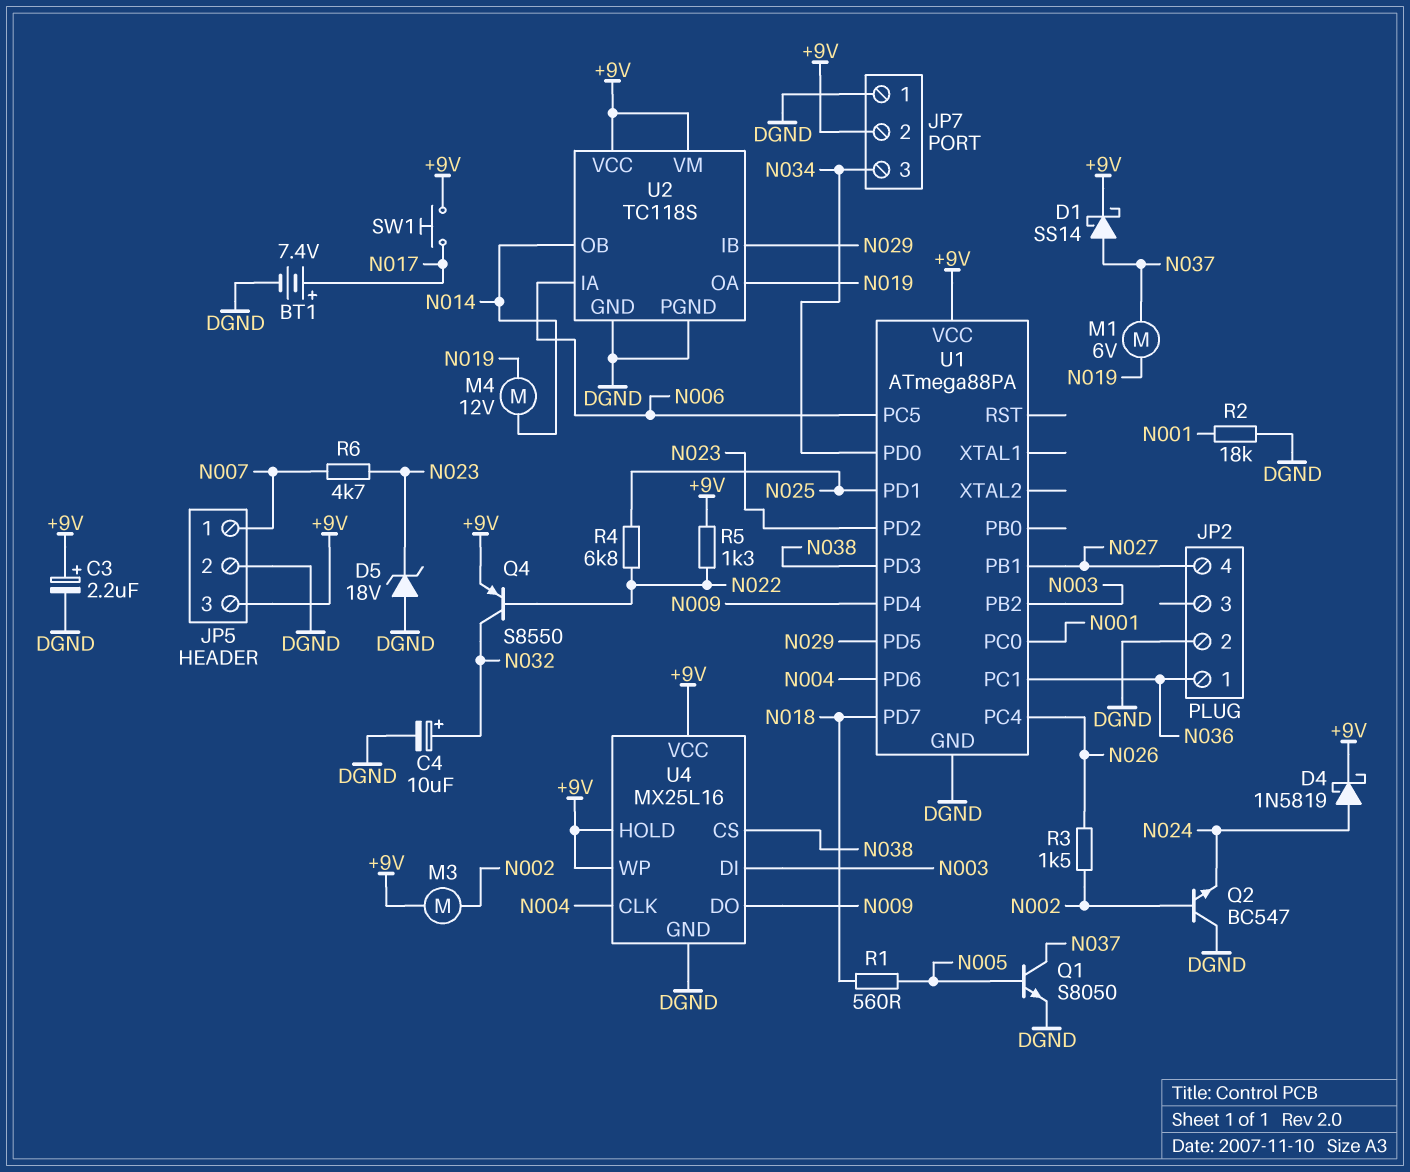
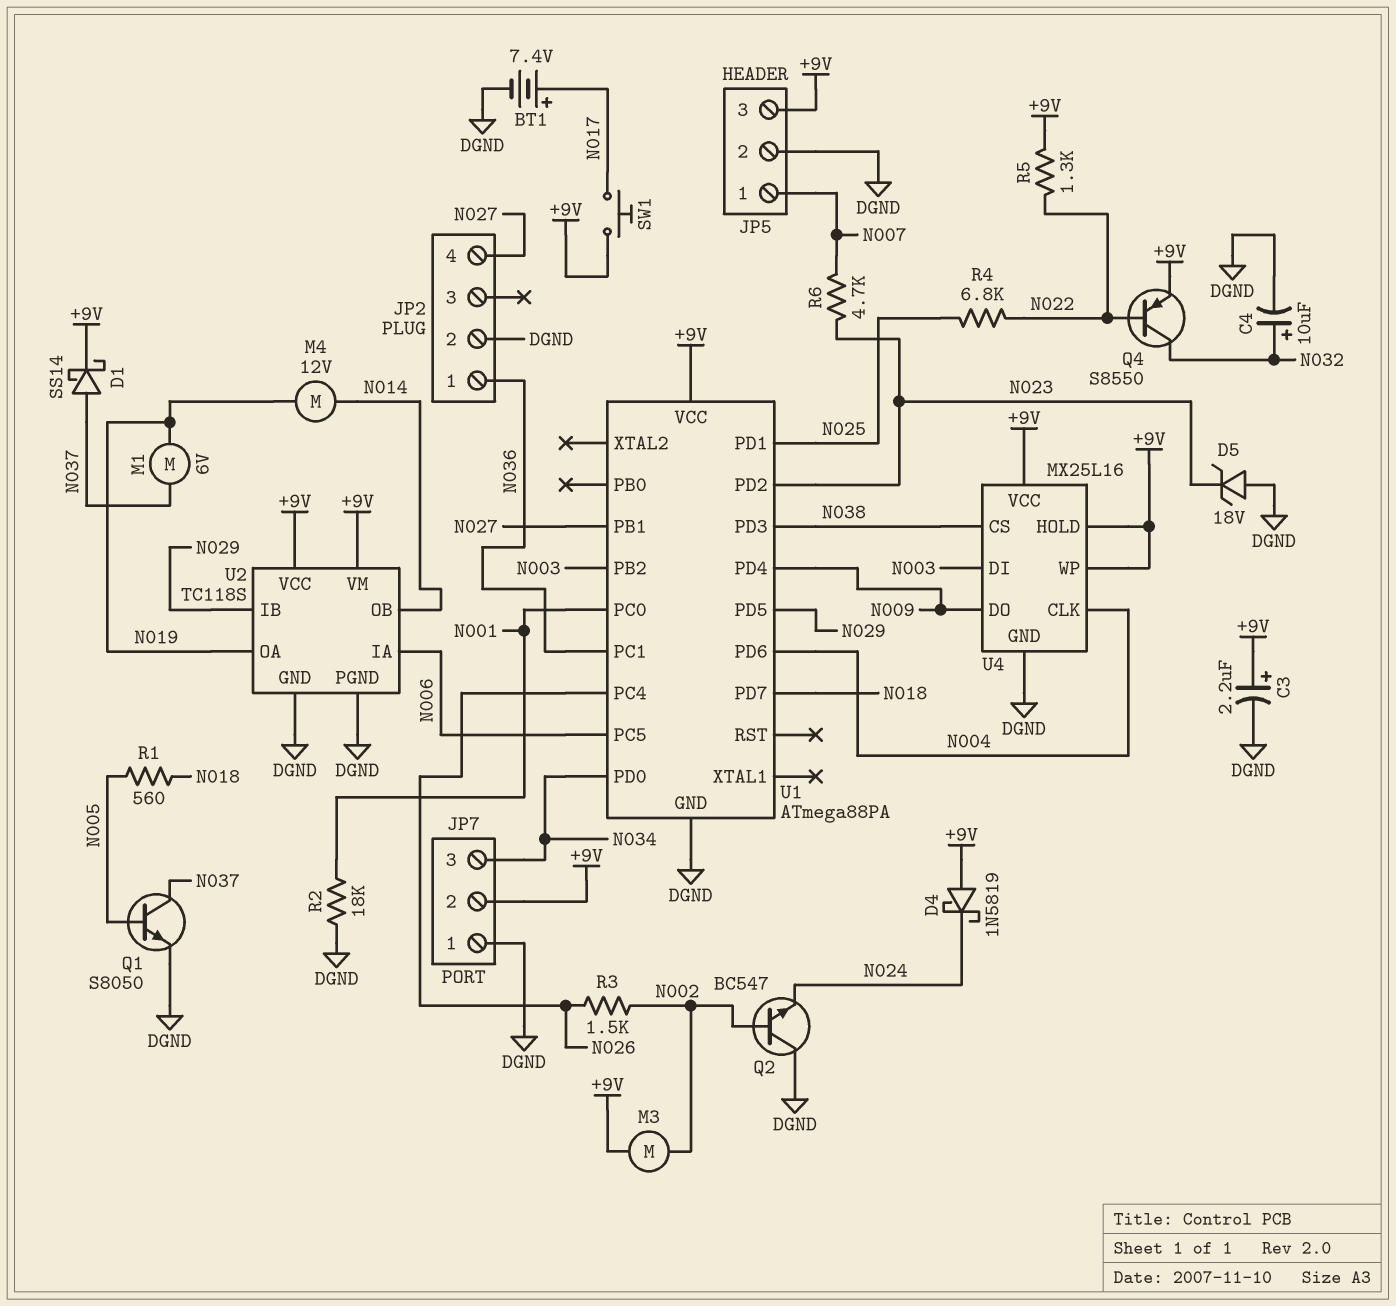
D4: schottky 1N5819 (A N024, K +9V) -> schottky 1N5819 (A +9V, K N024)

